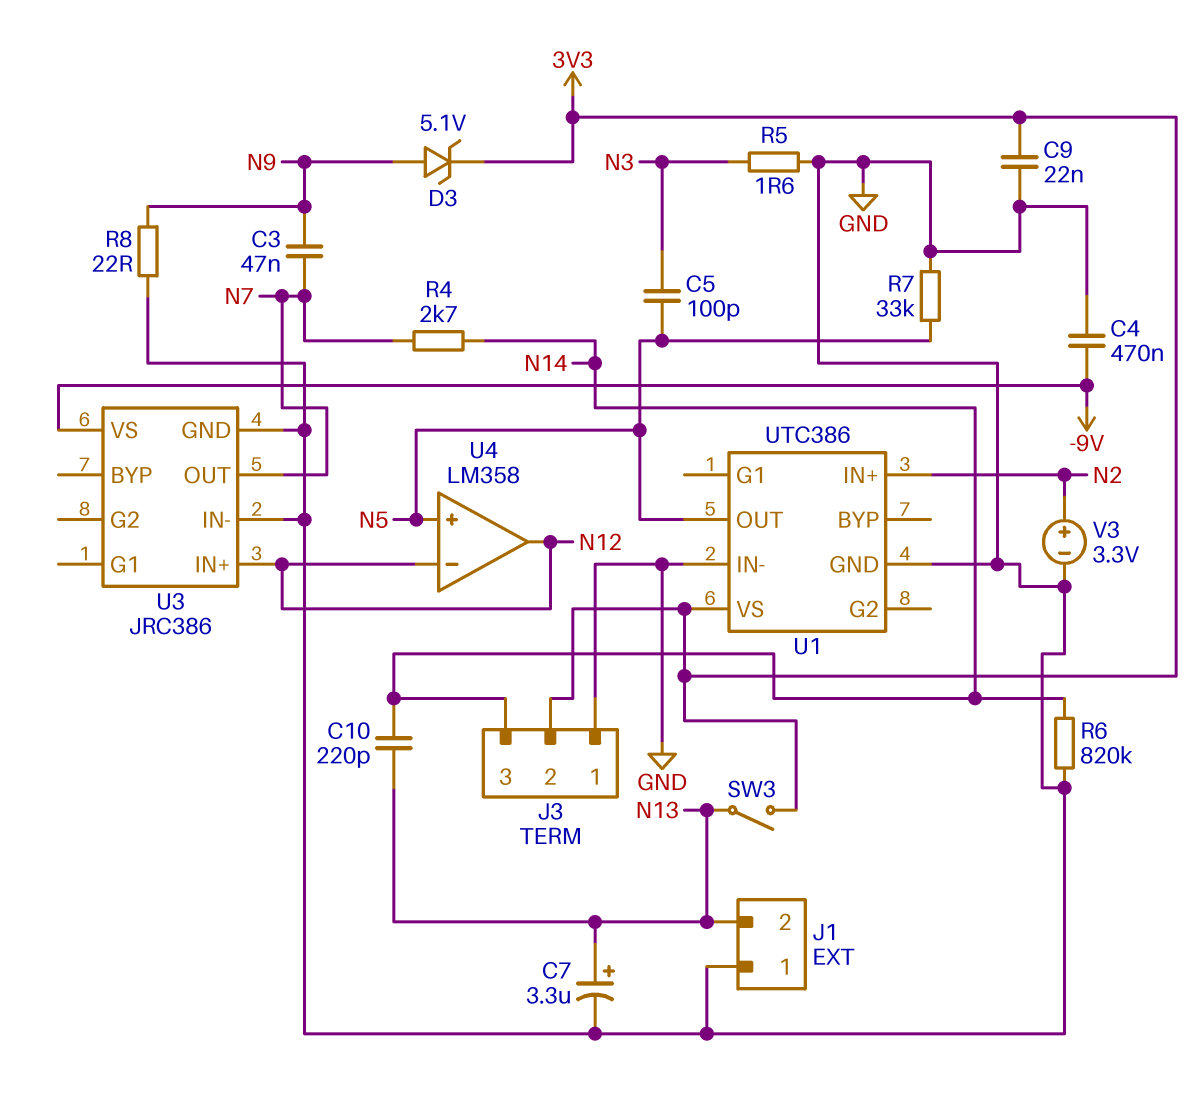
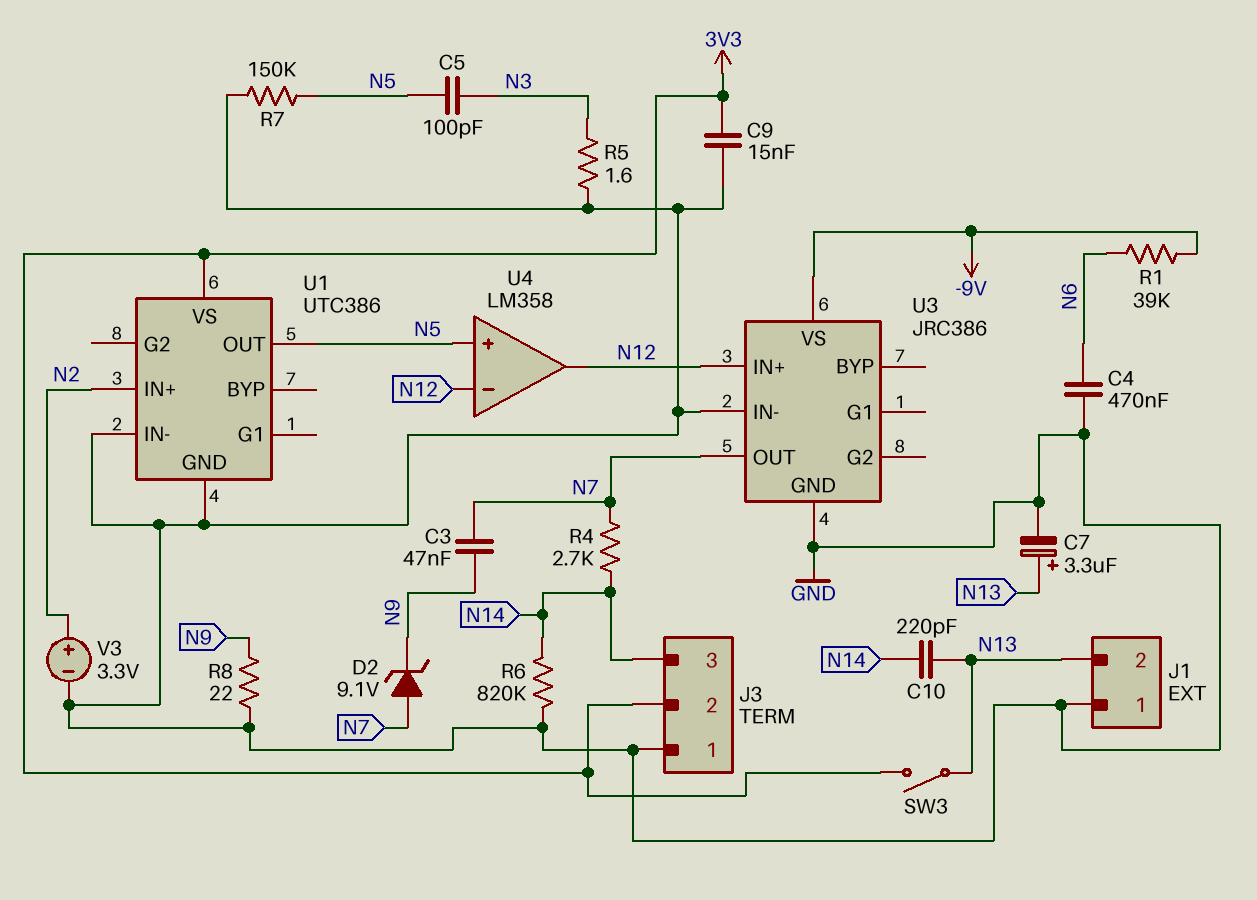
C4: 470nF (-9V, GND) -> 470nF (GND, N6)
C9: 22nF (3V3, GND) -> 15nF (3V3, GND)
D2: none -> zener 9.1V (A N7, K N9)
D3: zener 5.1V (A N9, K 3V3) -> none
R1: none -> 39k (-9V, N6)
R7: 33k (GND, N5) -> 150k (GND, N5)

